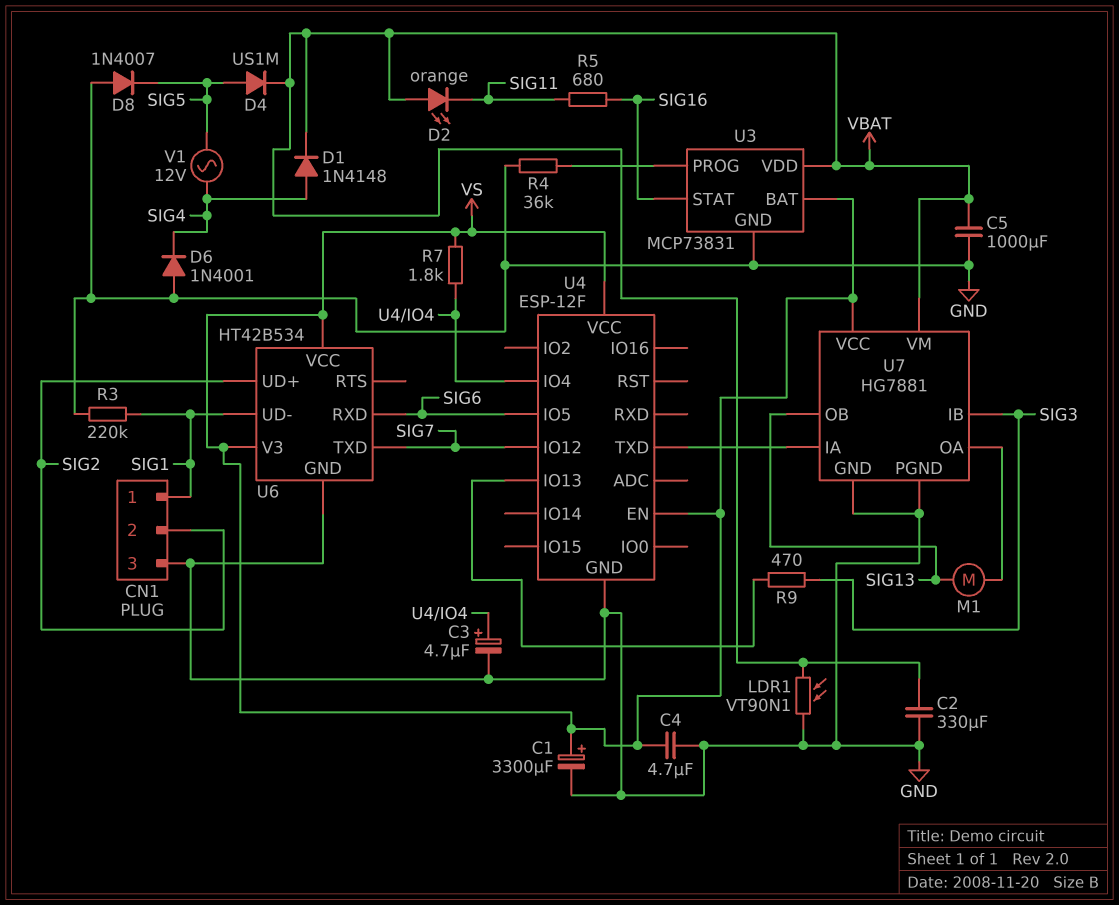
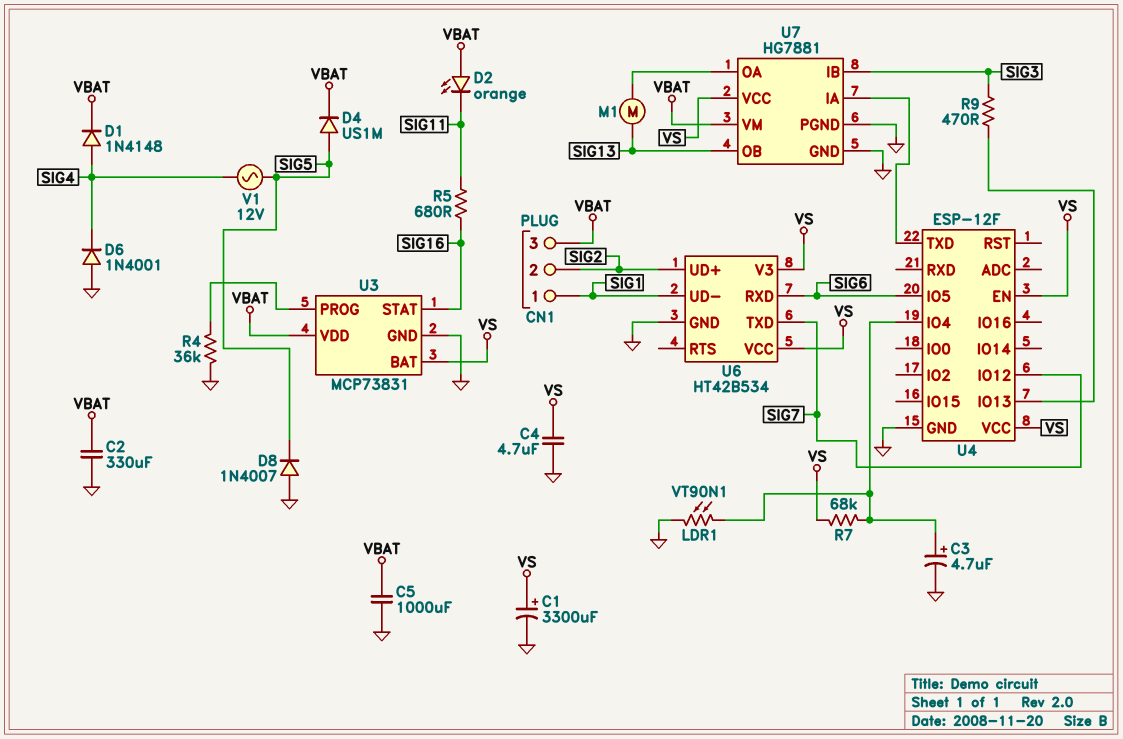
CN1 pin 3: GND -> VBAT
LDR1: VT90N1 (GND, VBAT) -> VT90N1 (GND, U4/IO4)
R3: 220k (GND, SIG1) -> none
R7: 1.8k (U4/IO4, VS) -> 68k (U4/IO4, VS)

